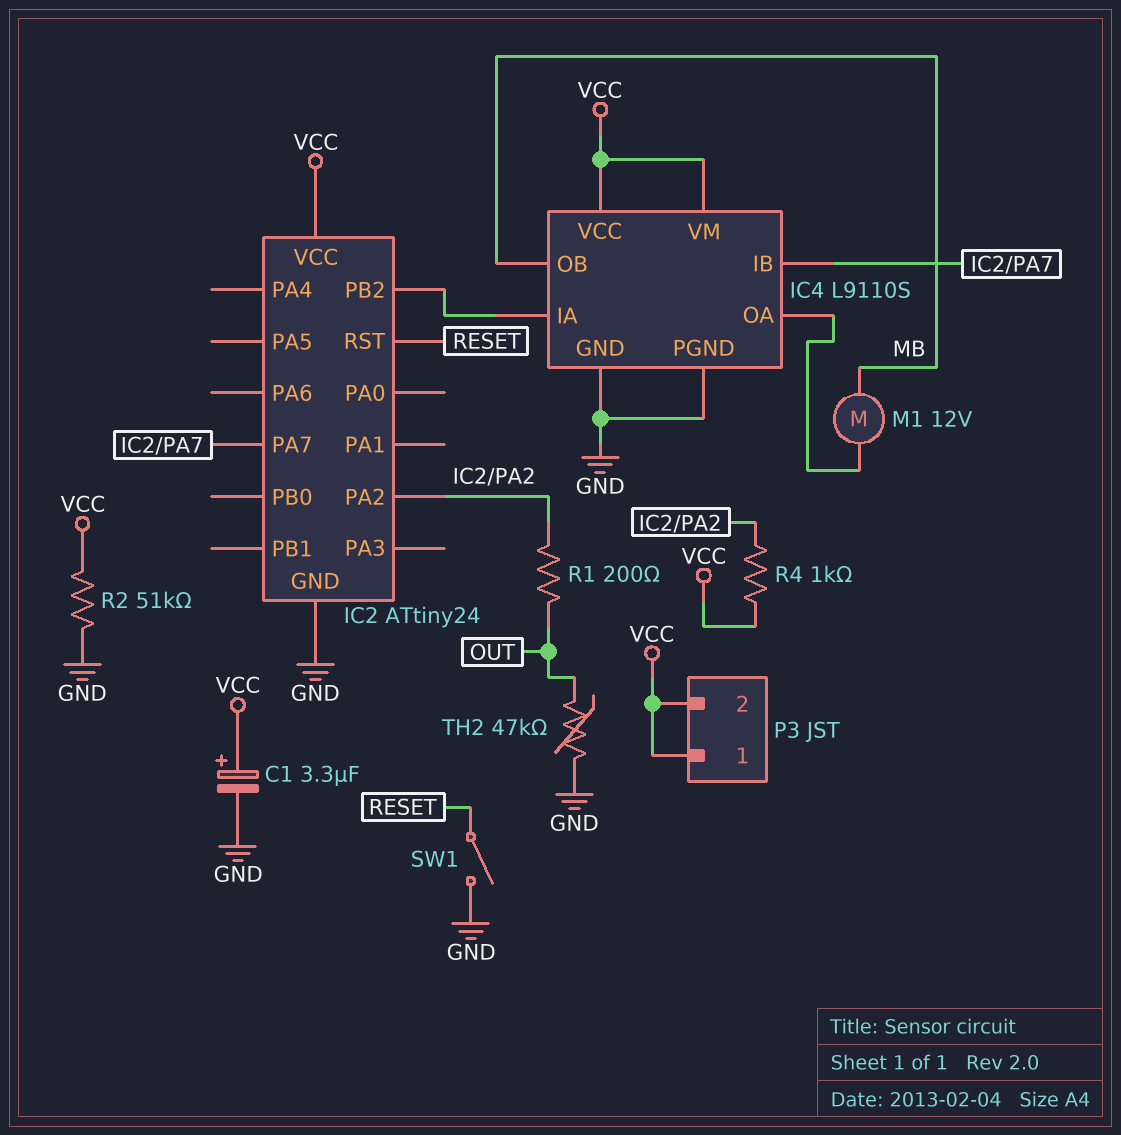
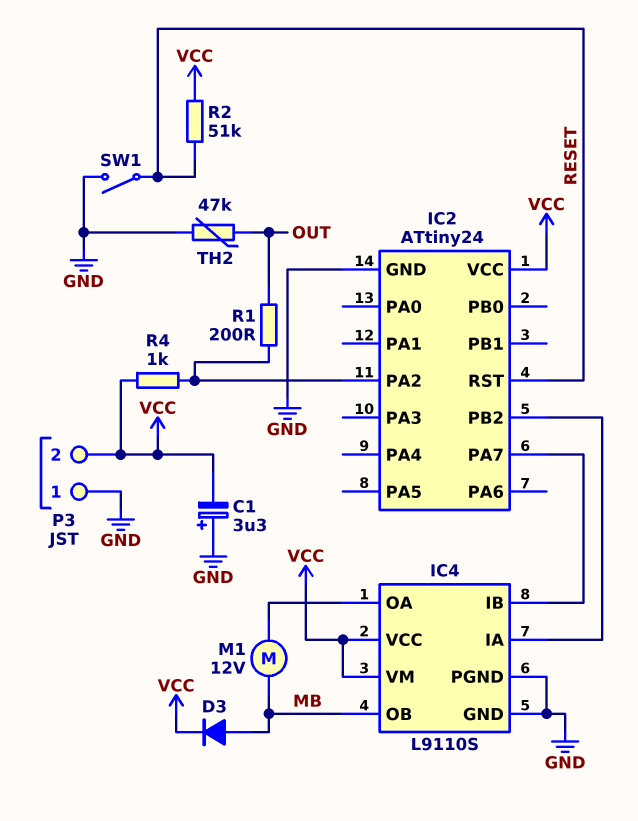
C1: 3.3uF (plus VCC, minus GND) -> 3.3uF (plus GND, minus VCC)
D3: none -> diode (A MB, K VCC)
P3 pin 1: VCC -> GND
R2: 51k (GND, VCC) -> 51k (RESET, VCC)

